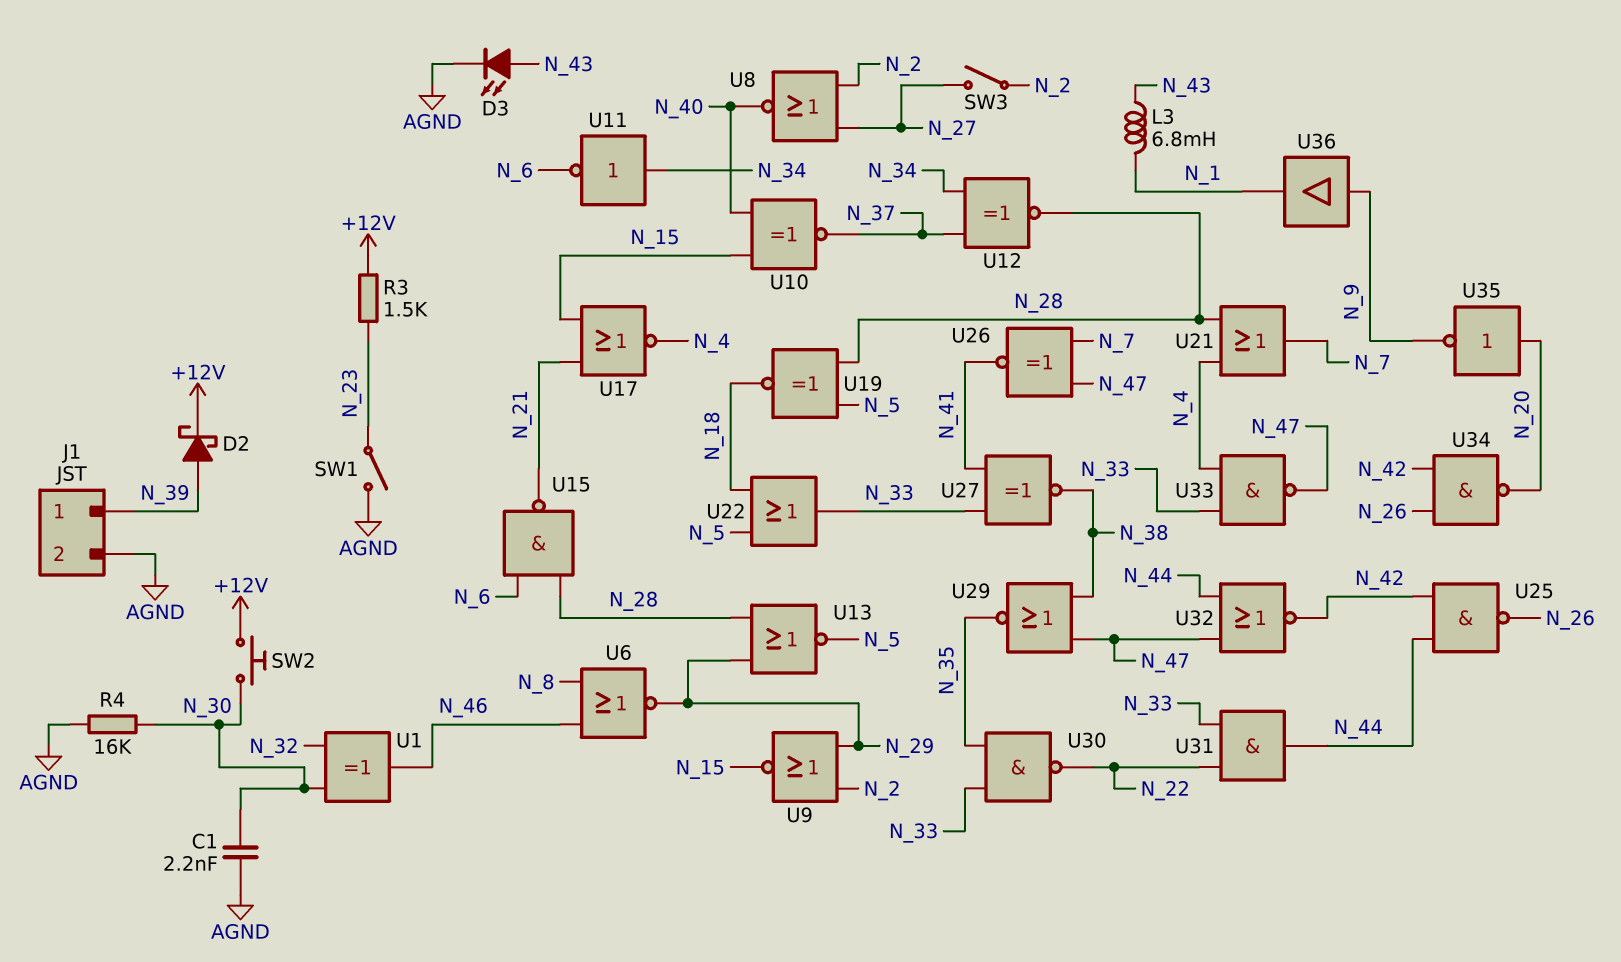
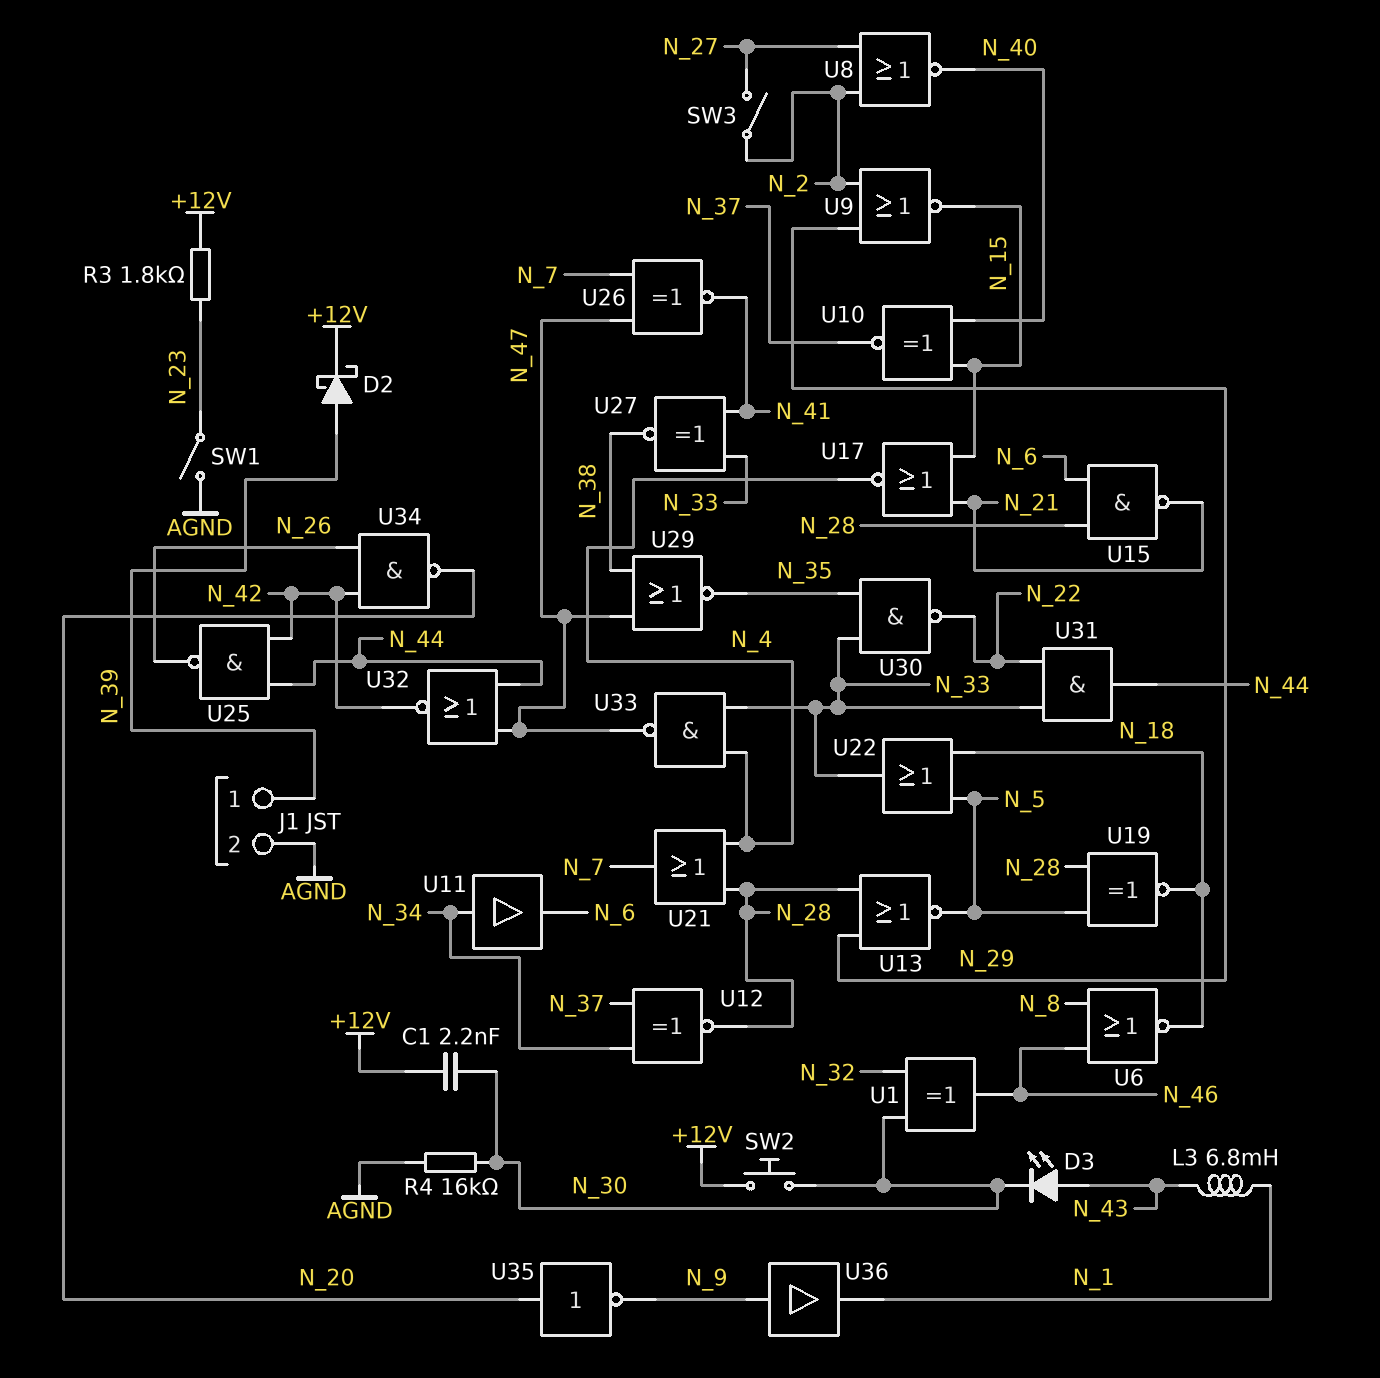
C1: 2.2nF (AGND, N_30) -> 2.2nF (+12V, N_30)
D3: LED (A N_43, K AGND) -> LED (A N_43, K N_30)
R3: 1.5k (+12V, N_23) -> 1.8k (+12V, N_23)
U6: NOR (in N_8, in N_46, out N_29) -> NOR (in N_8, in N_46, out N_18)
U11: NOT (in N_34, out N_6) -> buffer (in N_34, out N_6)

